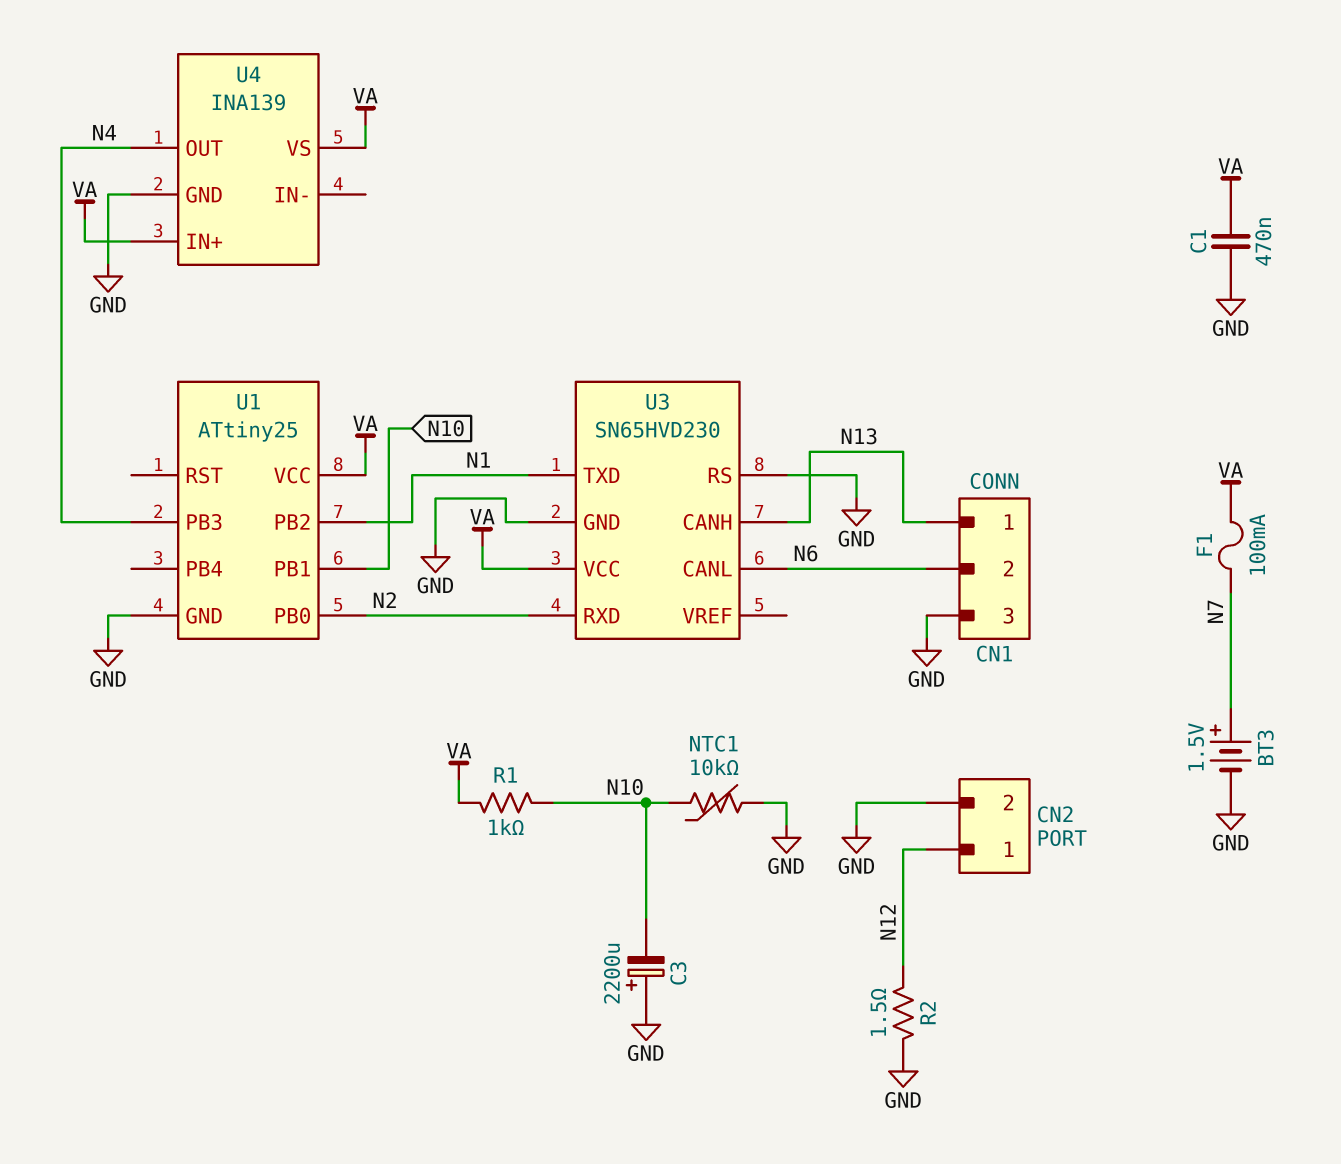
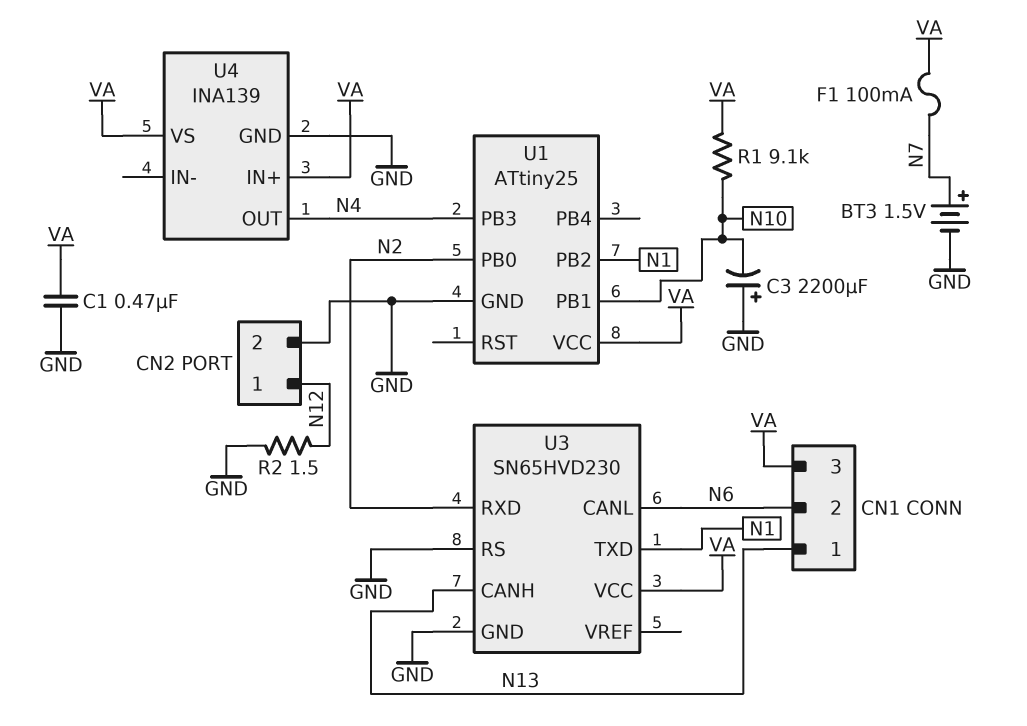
CN1 pin 3: GND -> VA
NTC1: 10k (GND, N10) -> none
R1: 1k (N10, VA) -> 9.1k (N10, VA)

